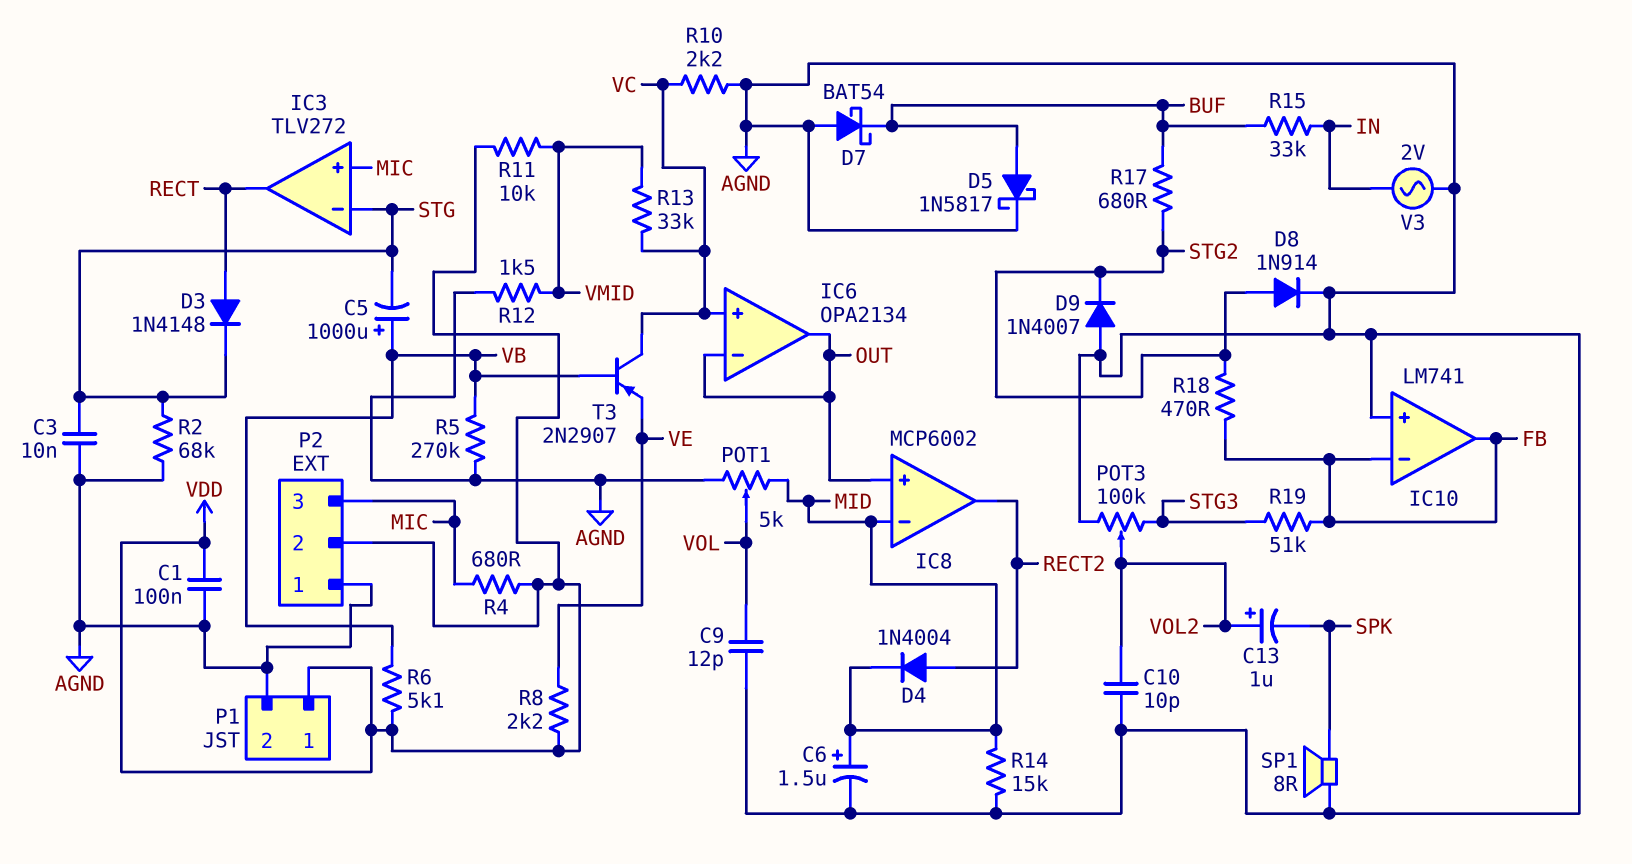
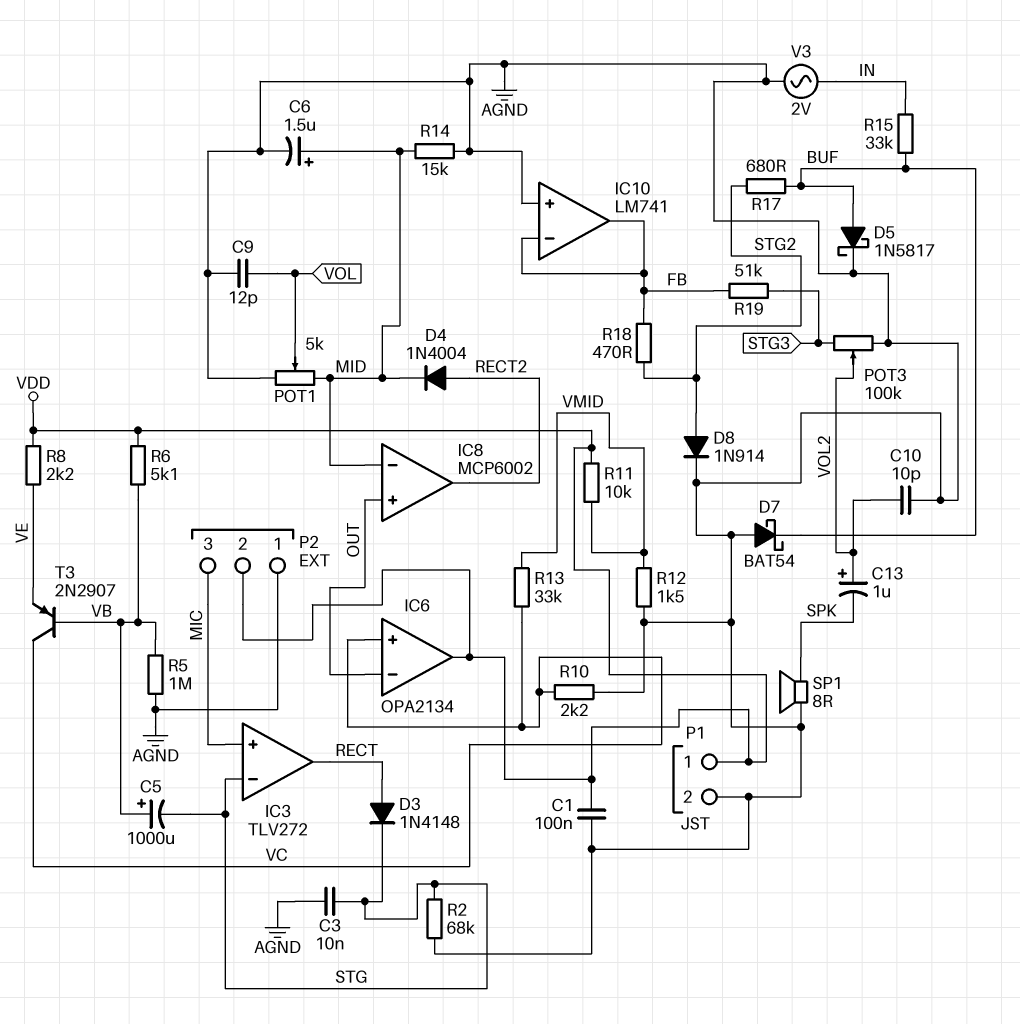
D9: diode 1N4007 (A AGND, K STG2) -> none
IC6 pin out: OUT -> VDD
R4: 680 (MIC, VDD) -> none
R5: 270k (AGND, VB) -> 1M (AGND, VB)

